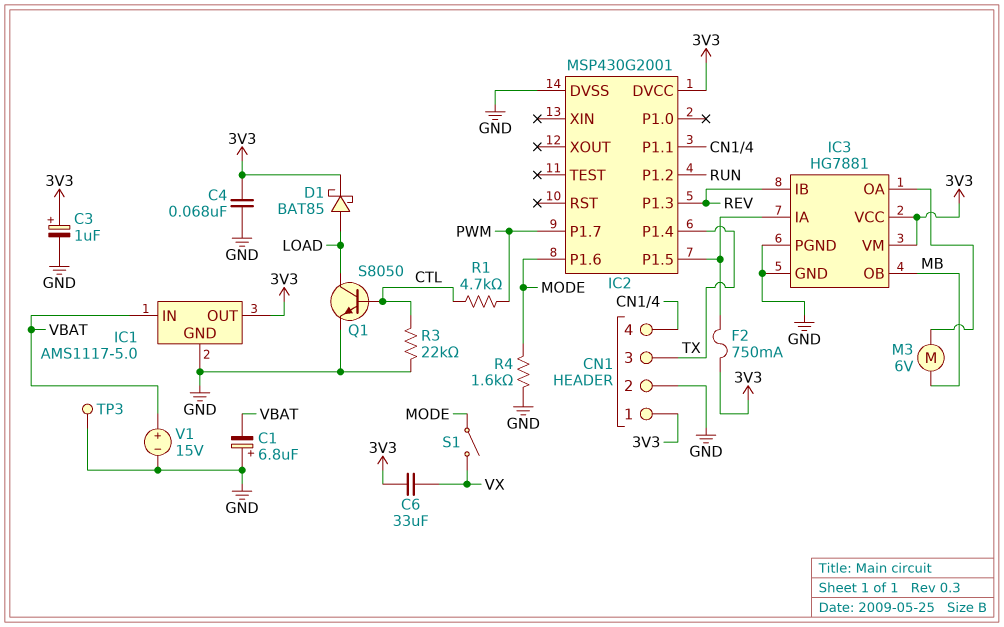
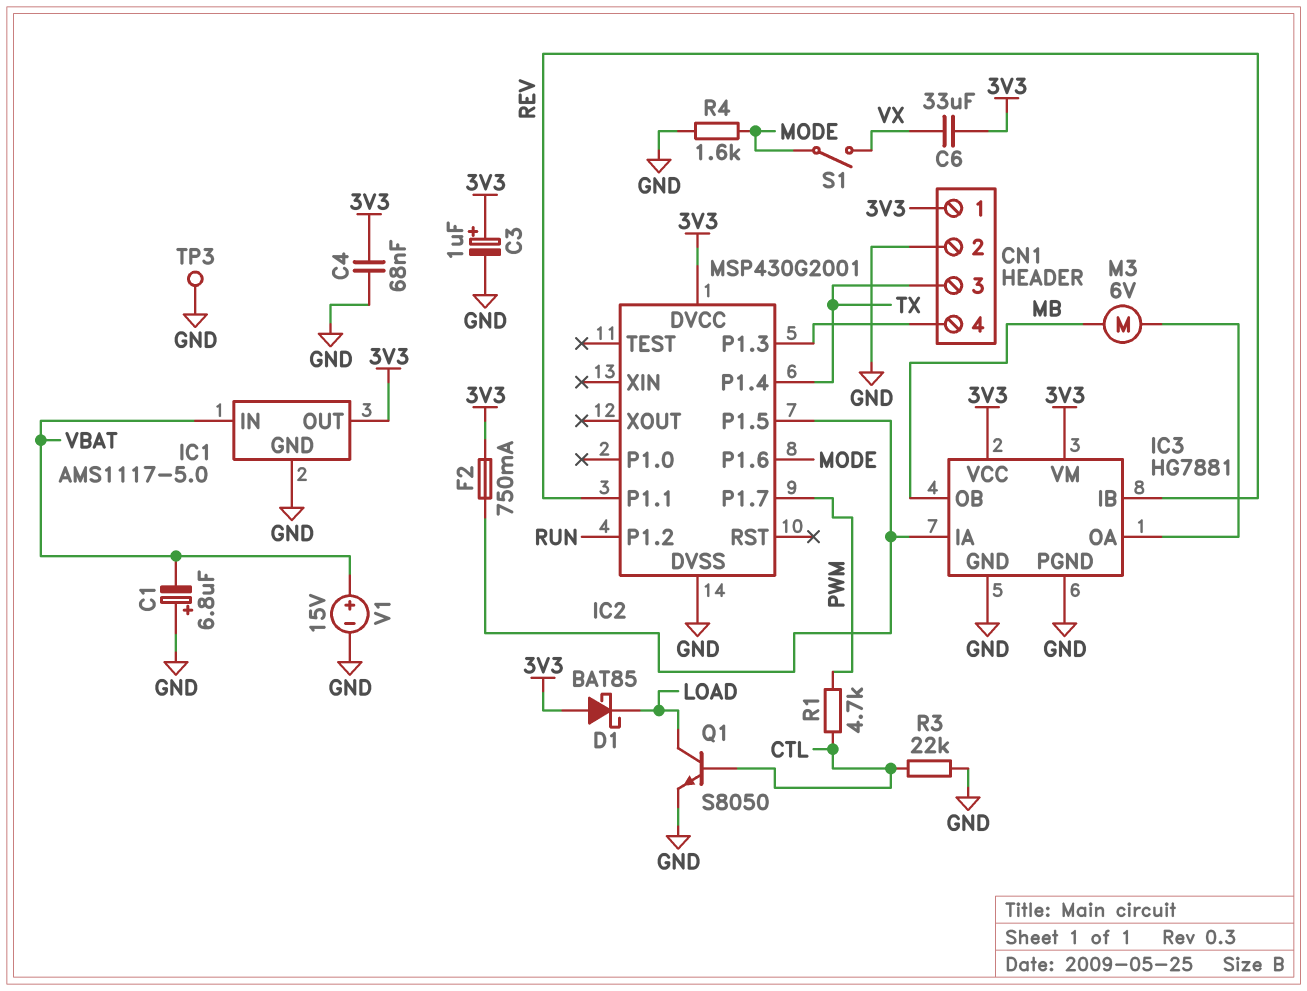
D1: schottky BAT85 (A LOAD, K 3V3) -> schottky BAT85 (A 3V3, K LOAD)
IC2 pin P1.1: CN1/4 -> REV
IC2 pin P1.3: REV -> CN1/4

